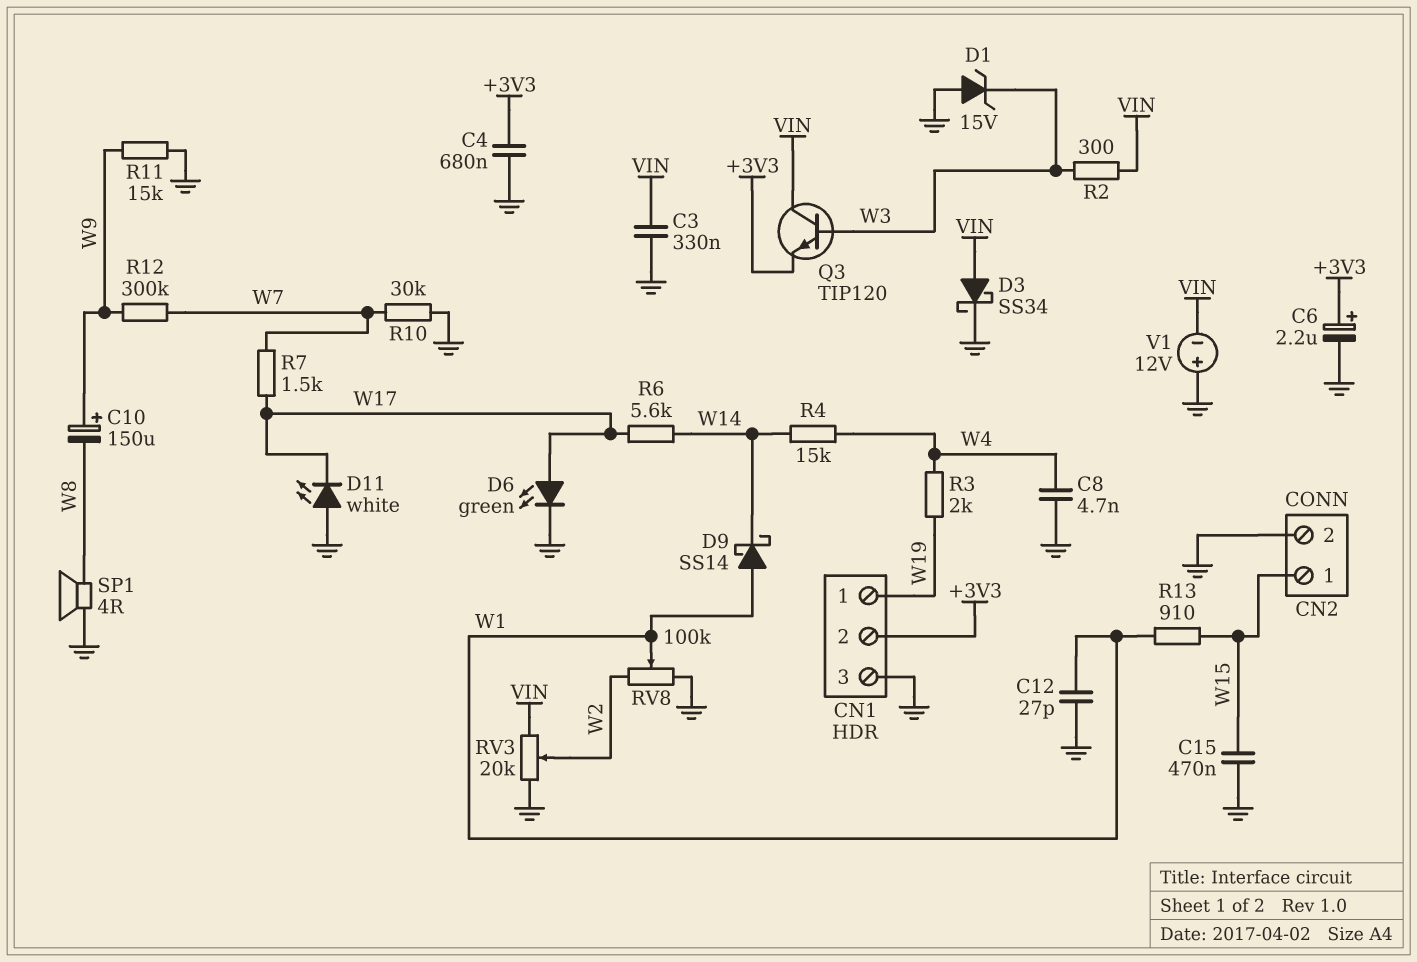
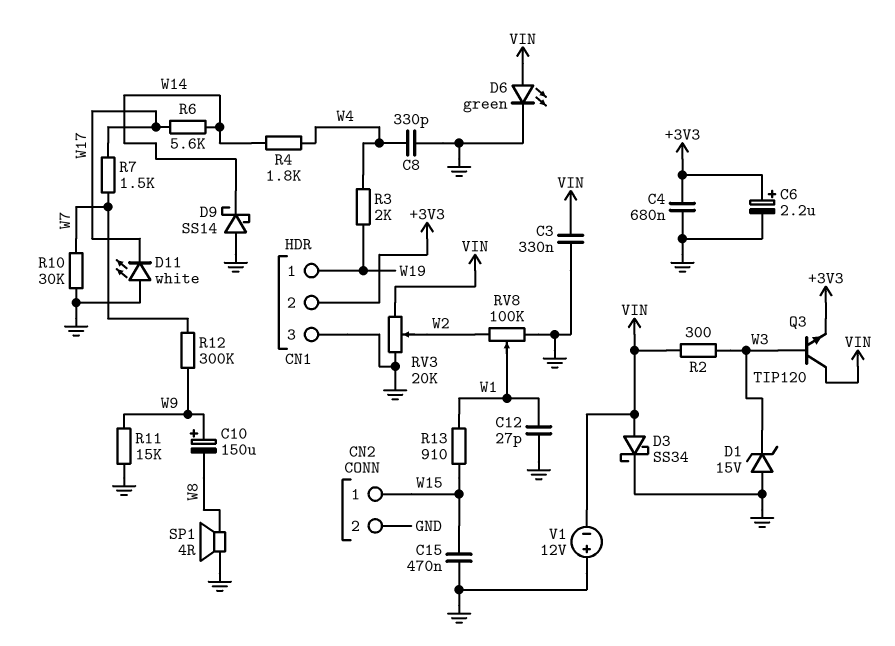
C8: 4.7nF (GND, W4) -> 330pF (GND, W4)
D6: LED green (A W17, K GND) -> LED green (A VIN, K GND)
D9: schottky SS14 (A W1, K W14) -> schottky SS14 (A GND, K W14)
R4: 15k (W4, W14) -> 1.8k (W4, W14)

